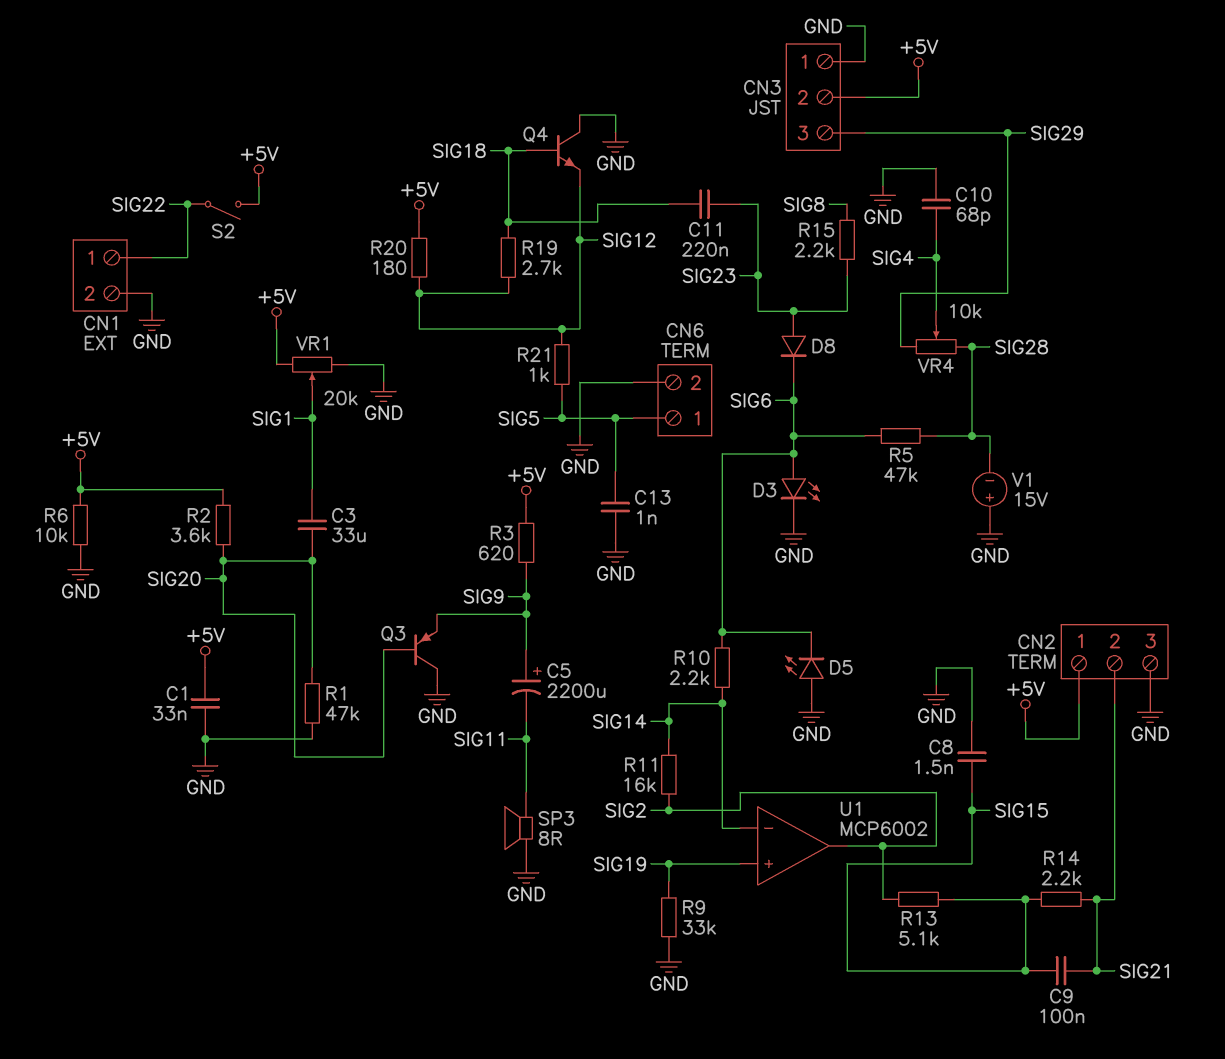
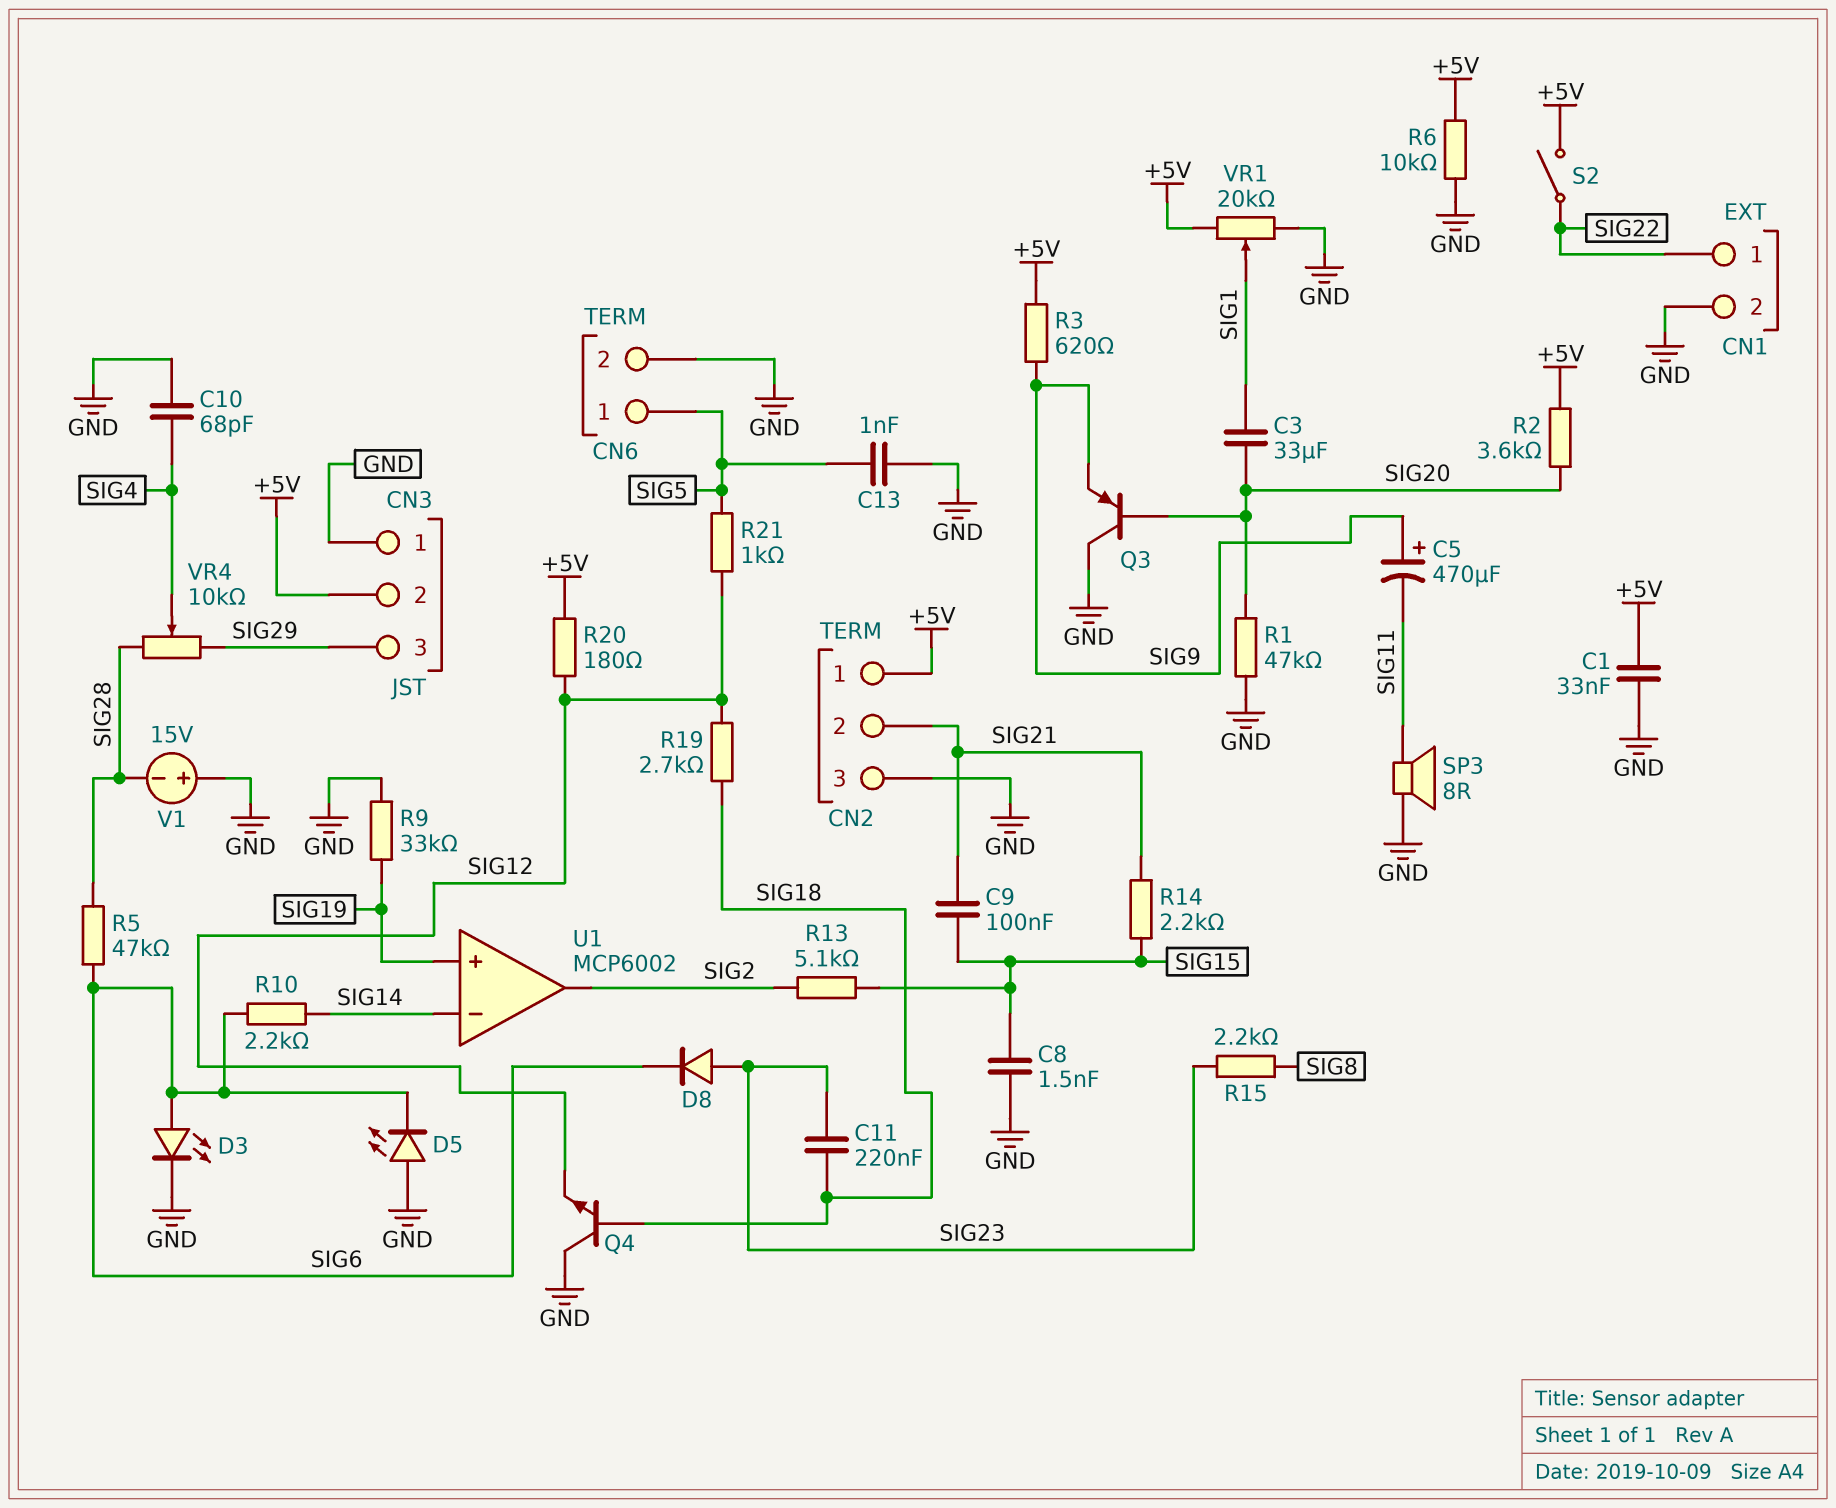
C5: 2200uF (plus SIG9, minus SIG11) -> 470uF (plus SIG9, minus SIG11)
R11: 16k (SIG2, SIG14) -> none

